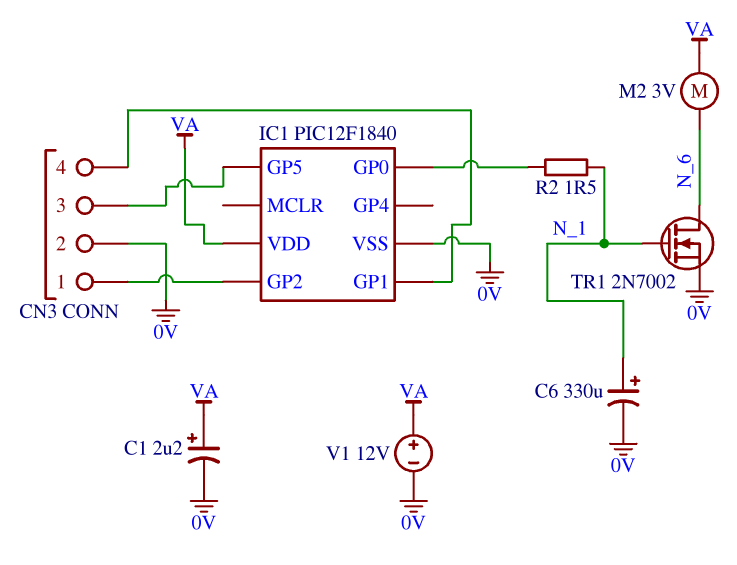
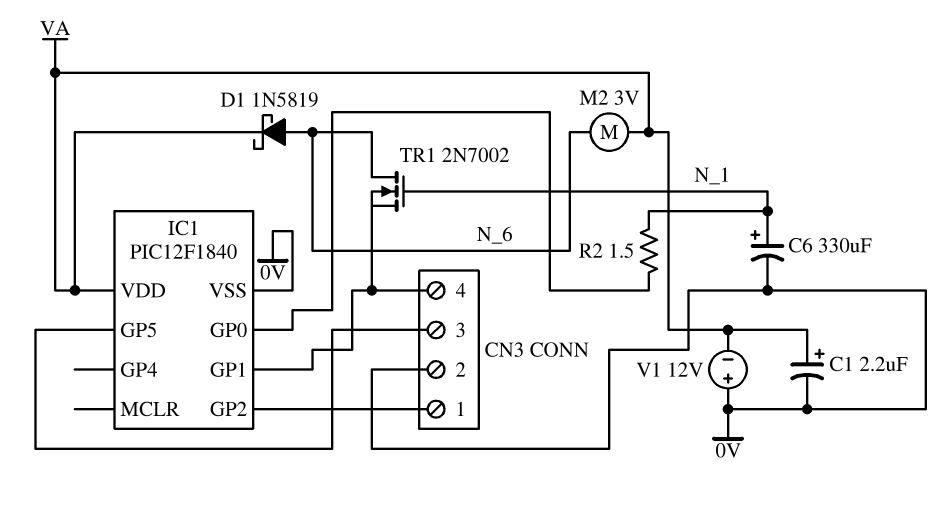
D1: none -> schottky 1N5819 (A N_6, K VA)
TR1: NMOS 2N7002 (G N_1, D N_6, S 0V) -> NMOS 2N7002 (G N_1, D N_6, S CN3/4)
V1: 12V (plus VA, minus 0V) -> 12V (plus 0V, minus VA)

